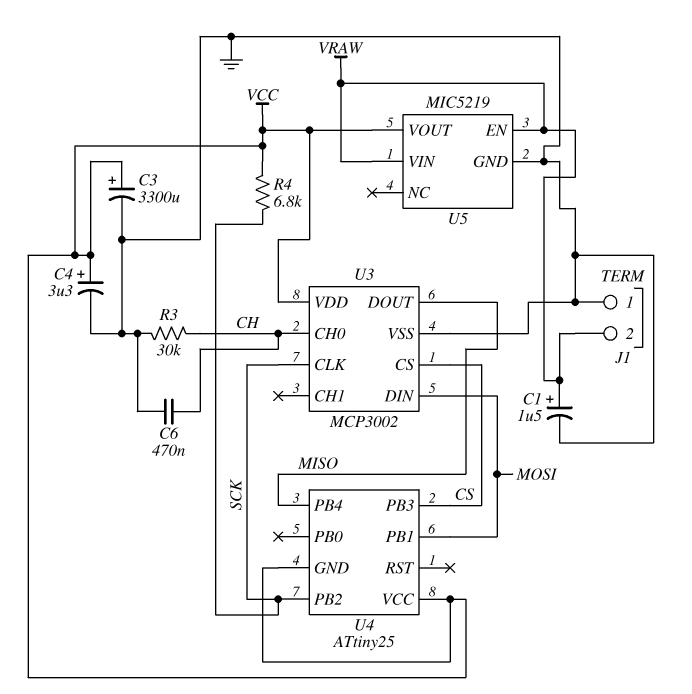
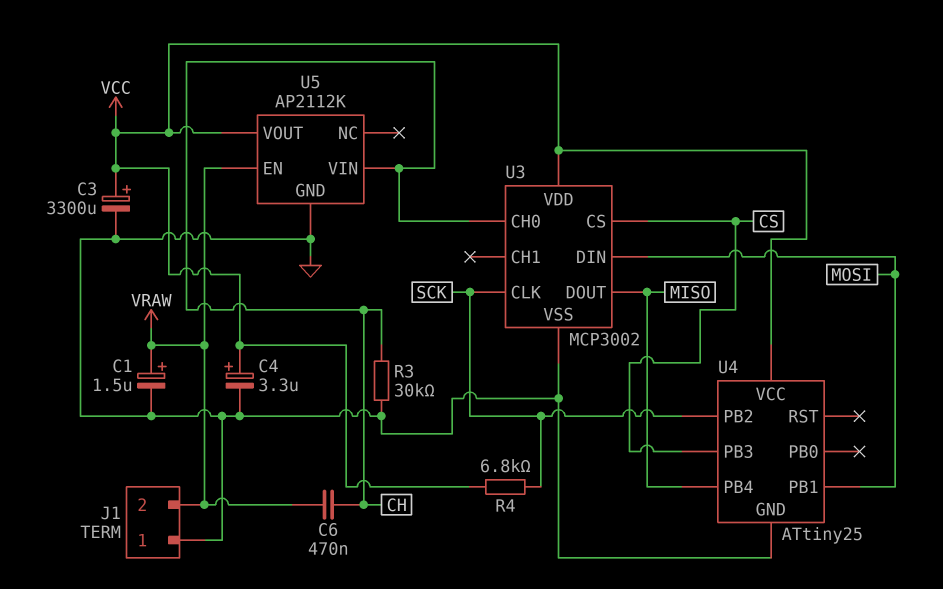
C6: 470nF (CH, GND) -> 470nF (CH, VRAW)
U4 pin GND: VCC -> GND
U5: MIC5219 -> AP2112K
U5 pin VIN: VRAW -> CH

